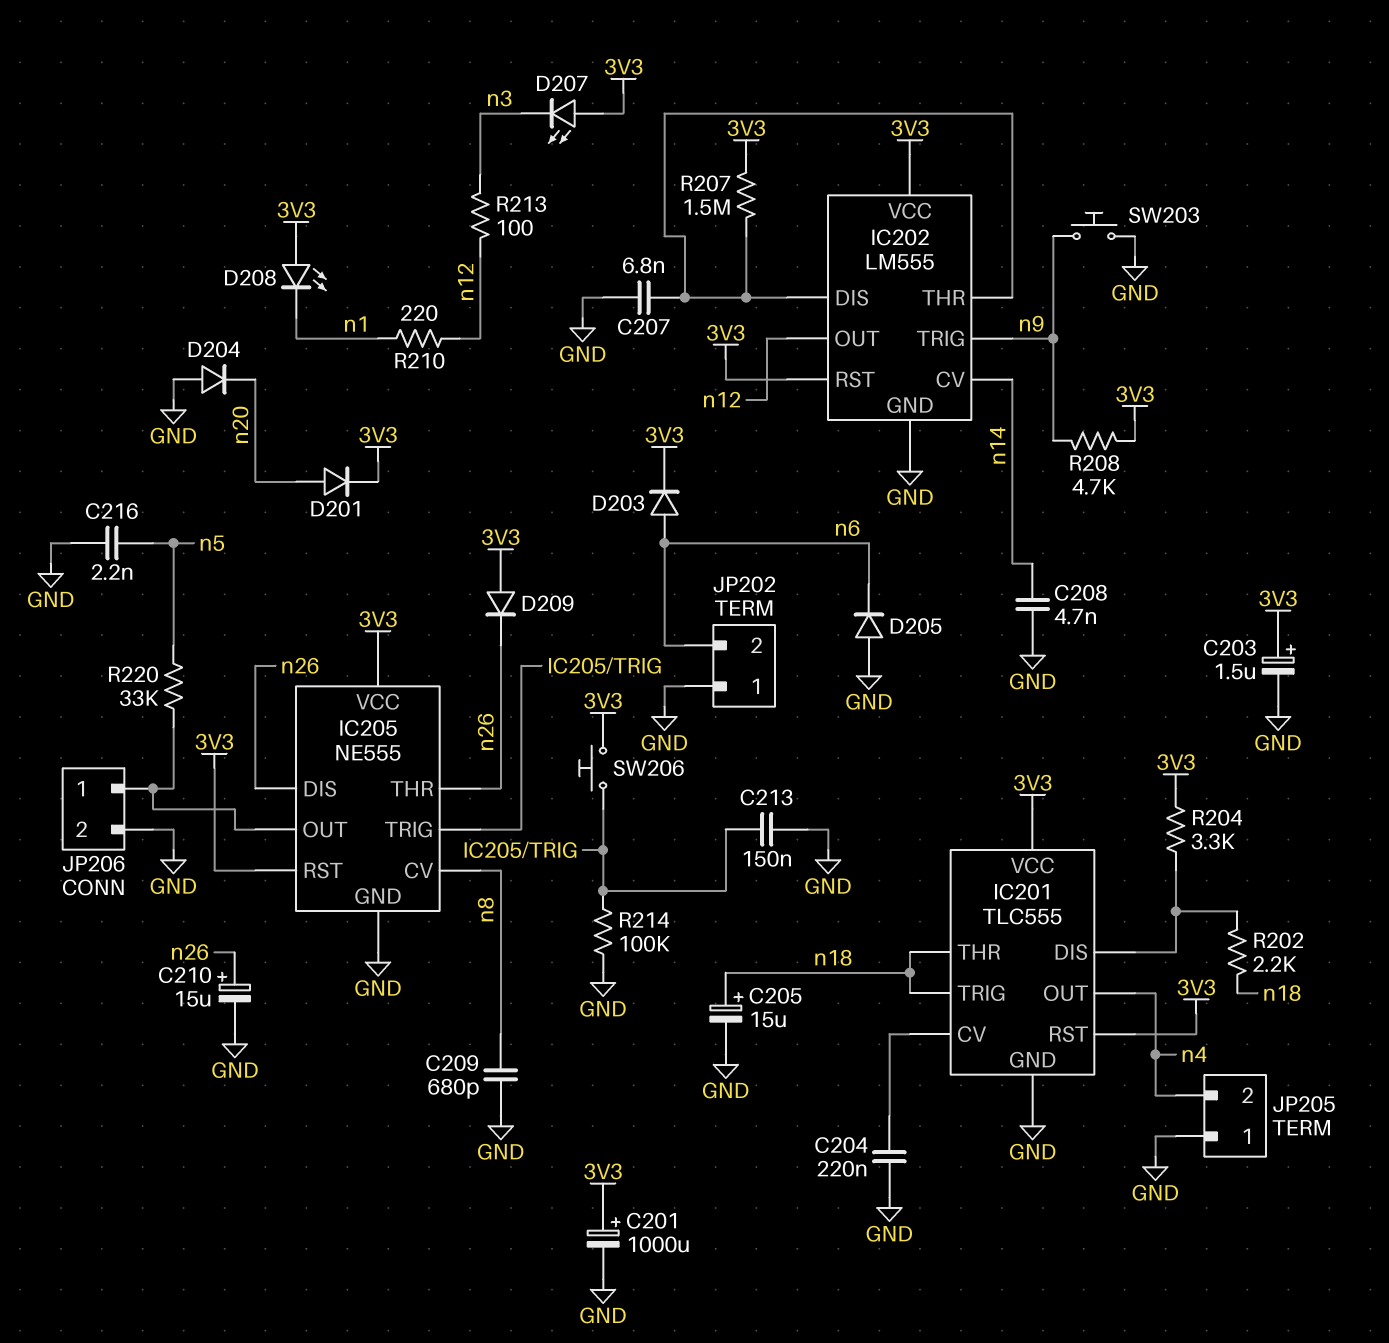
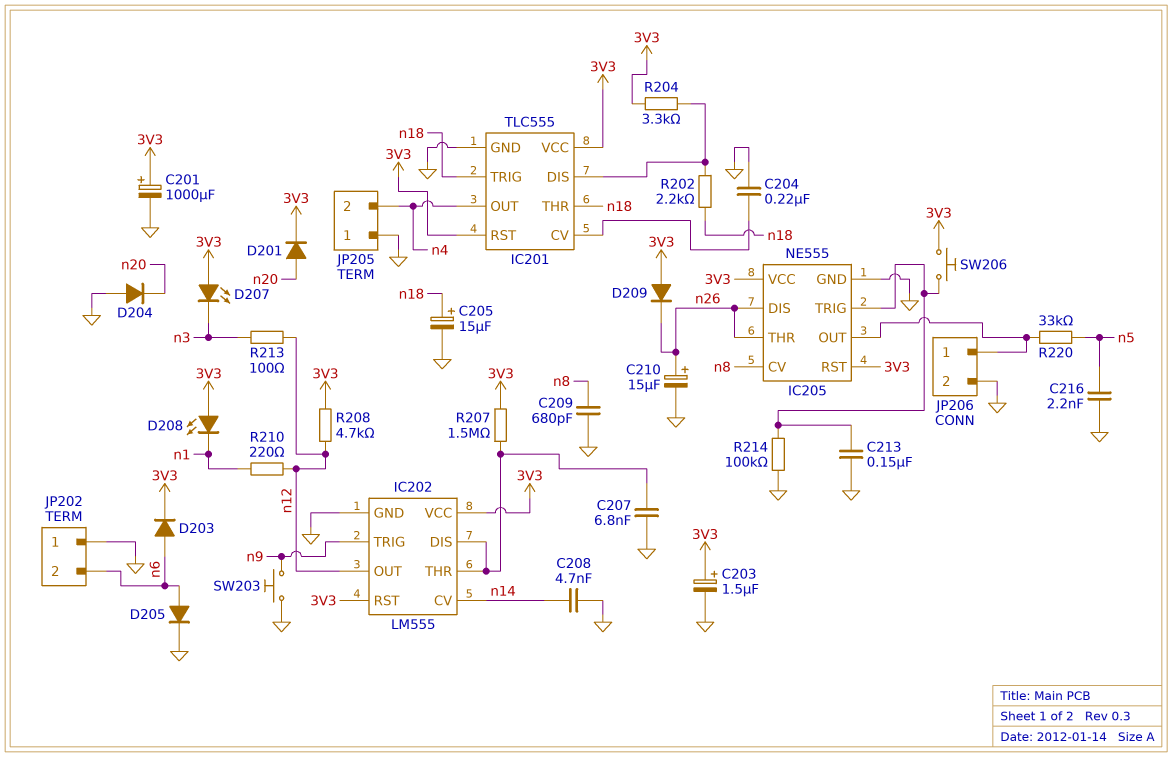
D205: diode (A GND, K n6) -> diode (A n6, K GND)
R208: 4.7k (3V3, n9) -> 4.7k (3V3, n12)

